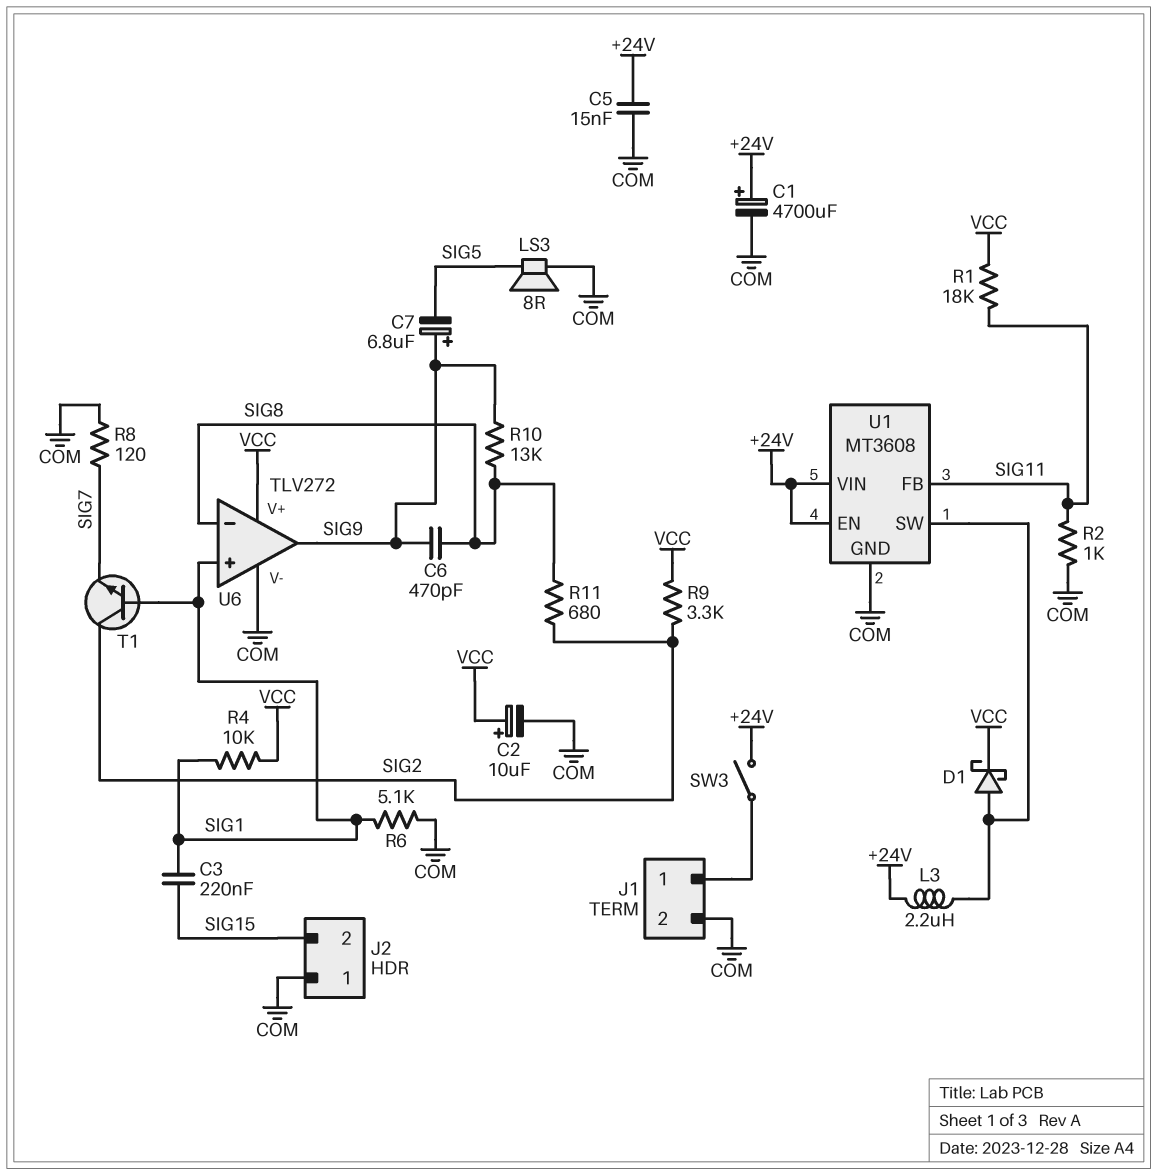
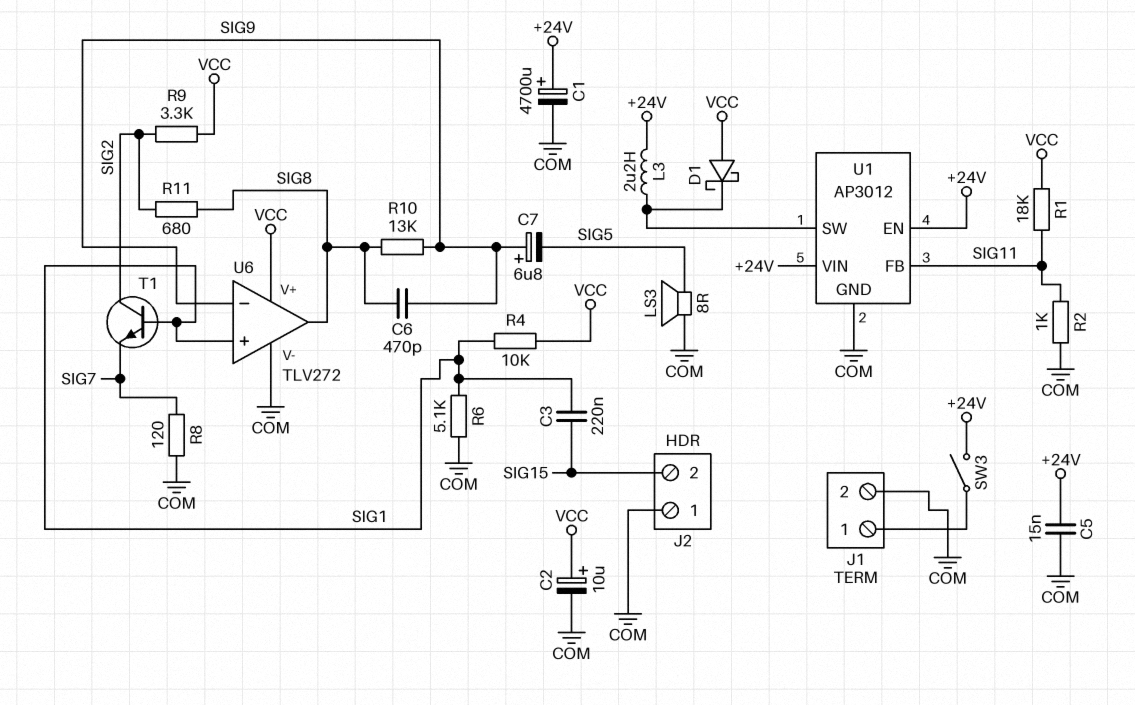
D1: schottky (A U1/SW, K VCC) -> schottky (A VCC, K U1/SW)
U1: MT3608 -> AP3012
U6 pin in-: SIG8 -> SIG9
U6 pin out: SIG9 -> SIG8

